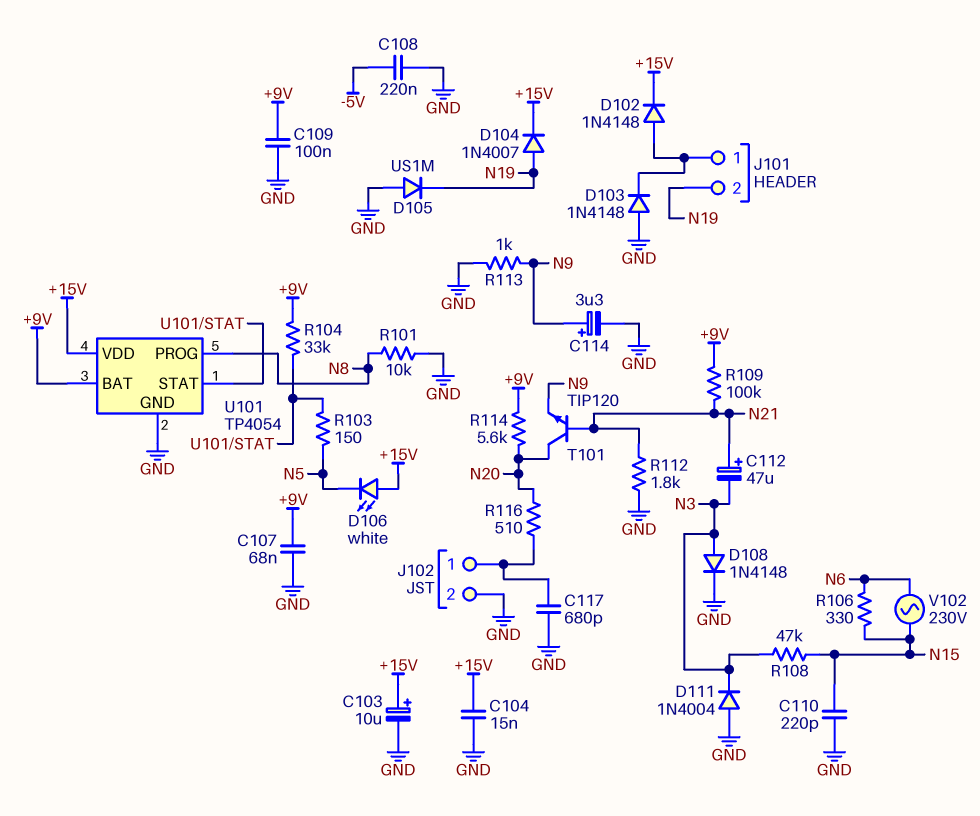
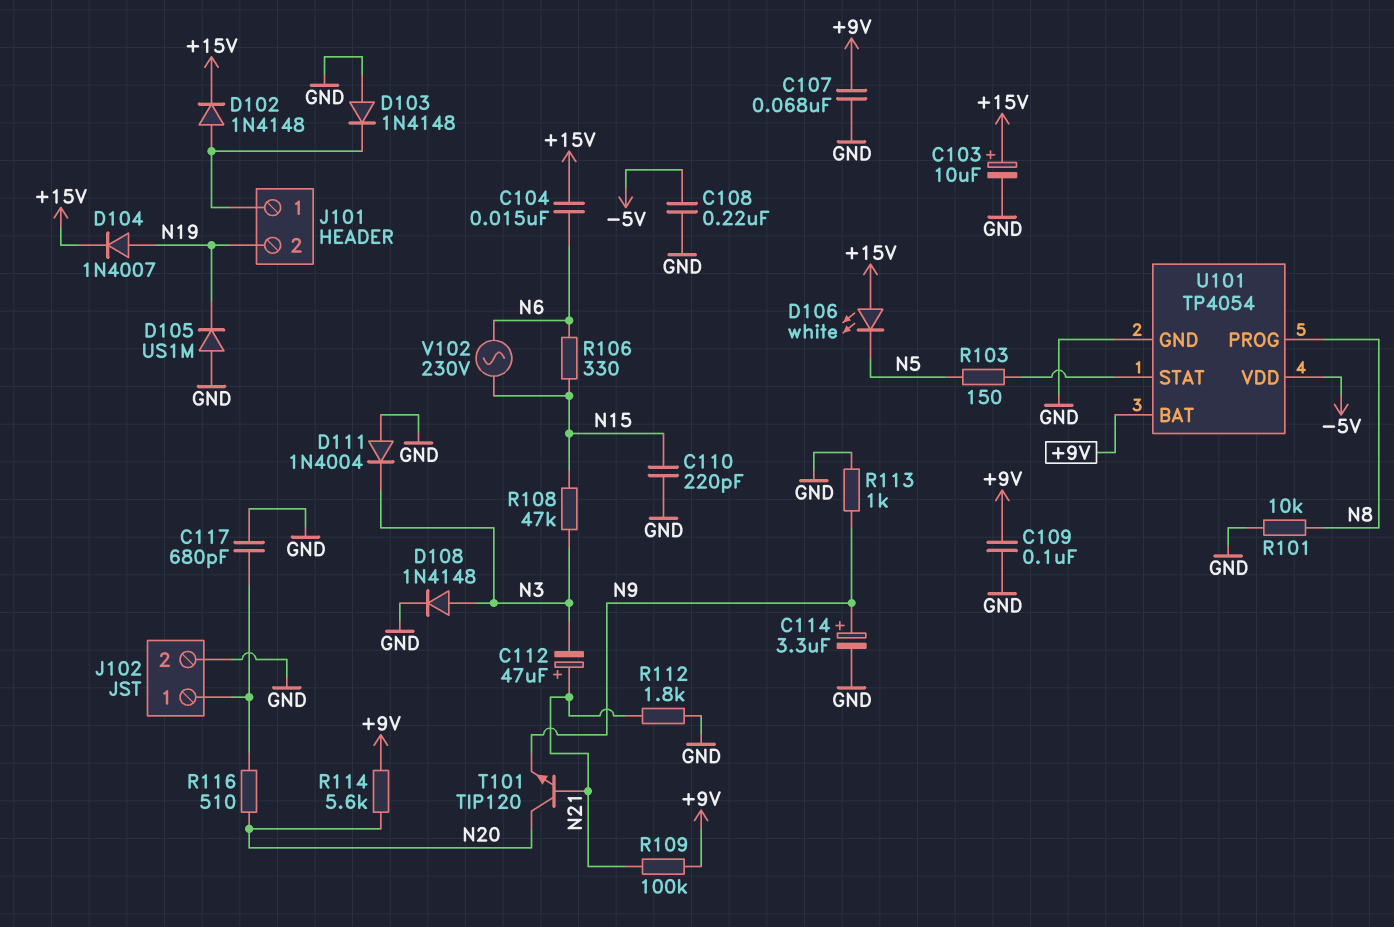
C104: 15nF (+15V, GND) -> 15nF (+15V, N6)
R104: 33k (+9V, U101/STAT) -> none
U101 pin VDD: +15V -> -5V

